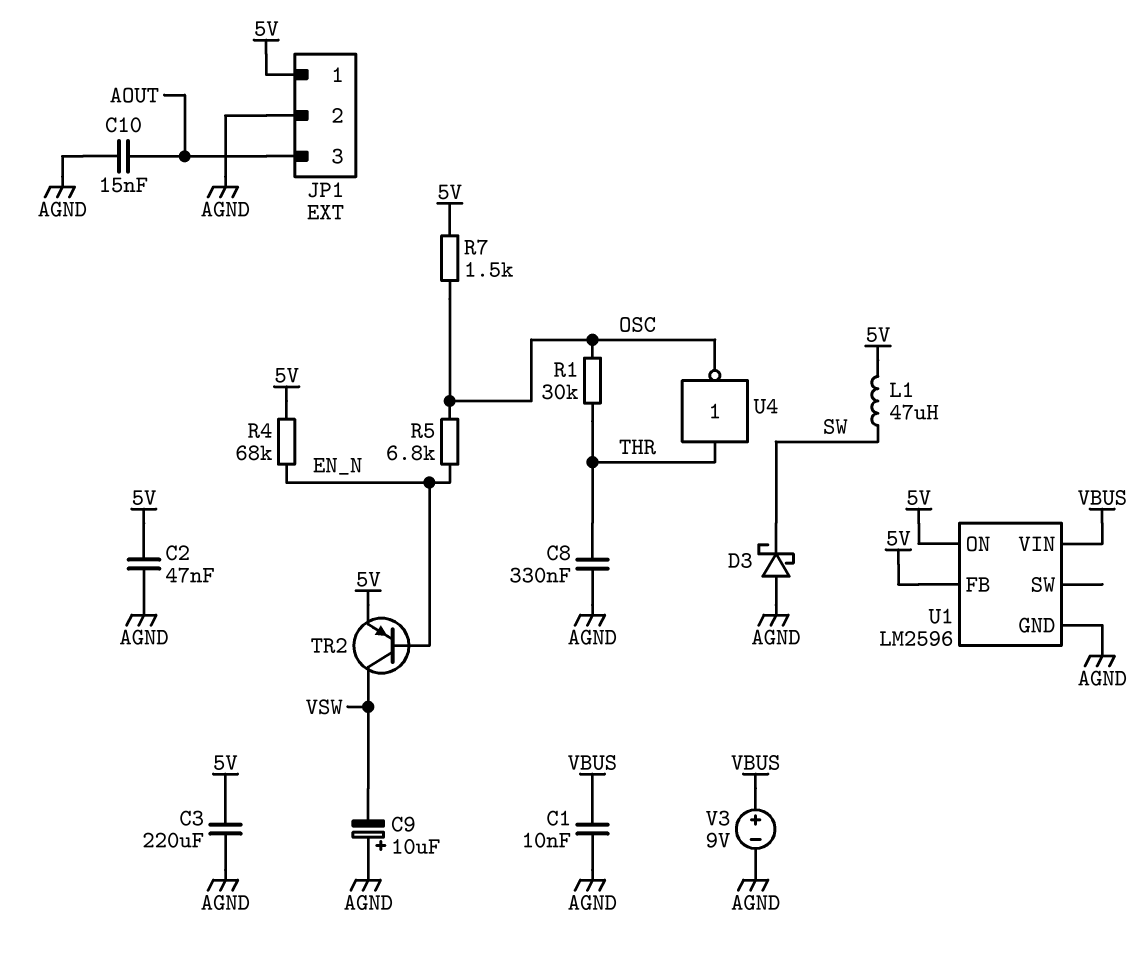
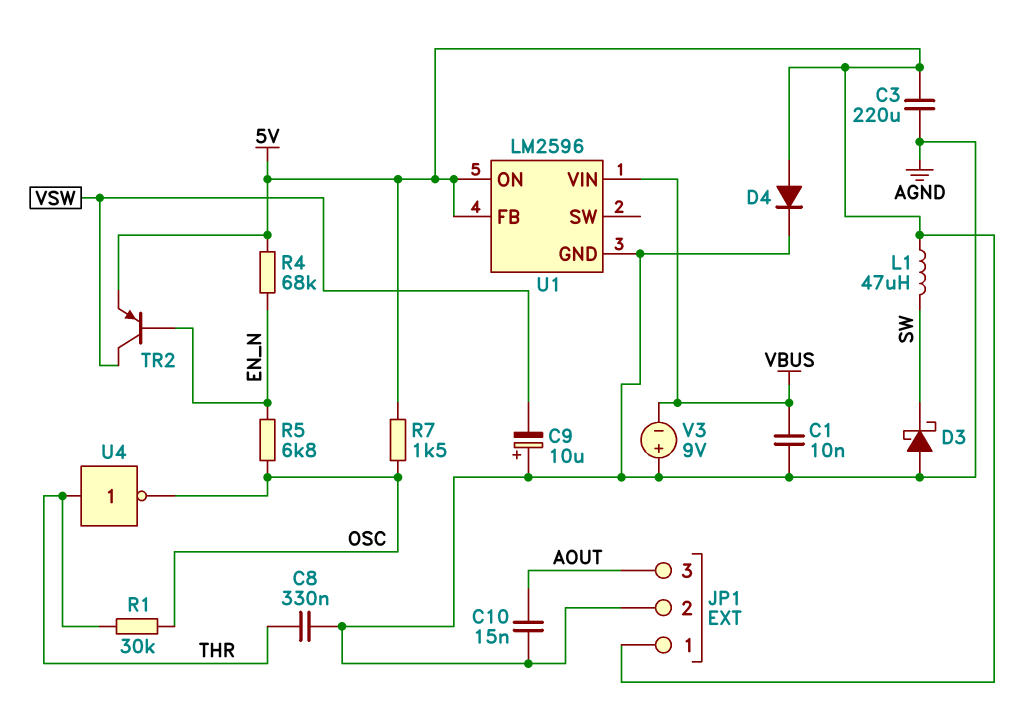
C2: 47nF (5V, AGND) -> none
D4: none -> diode (A 5V, K AGND)
V3: 9V (plus VBUS, minus AGND) -> 9V (plus AGND, minus VBUS)

